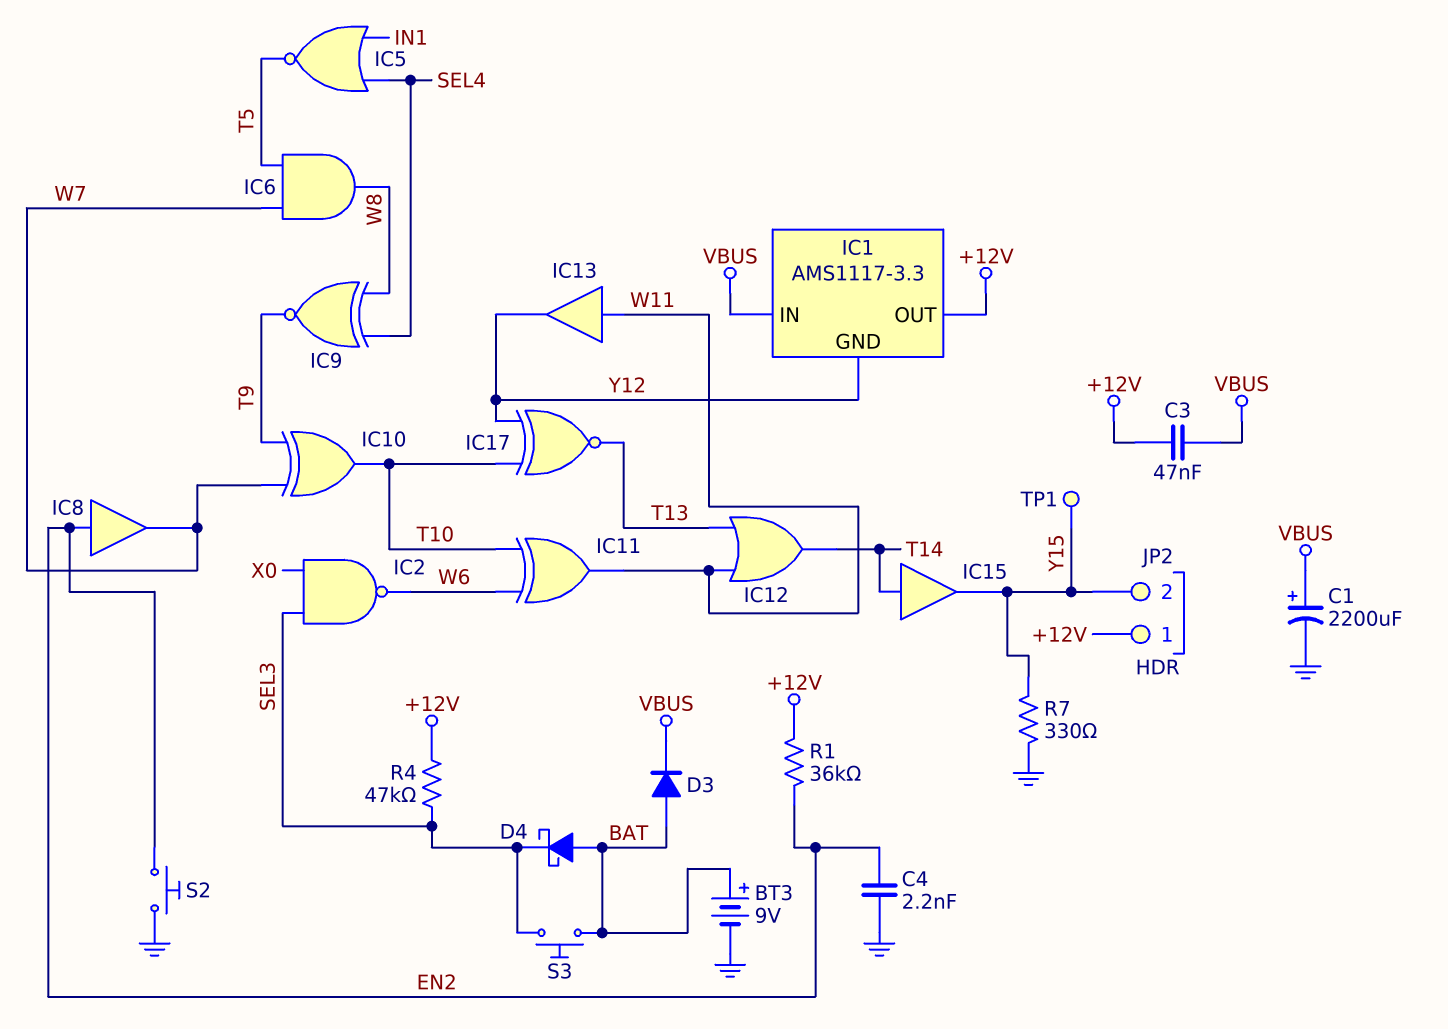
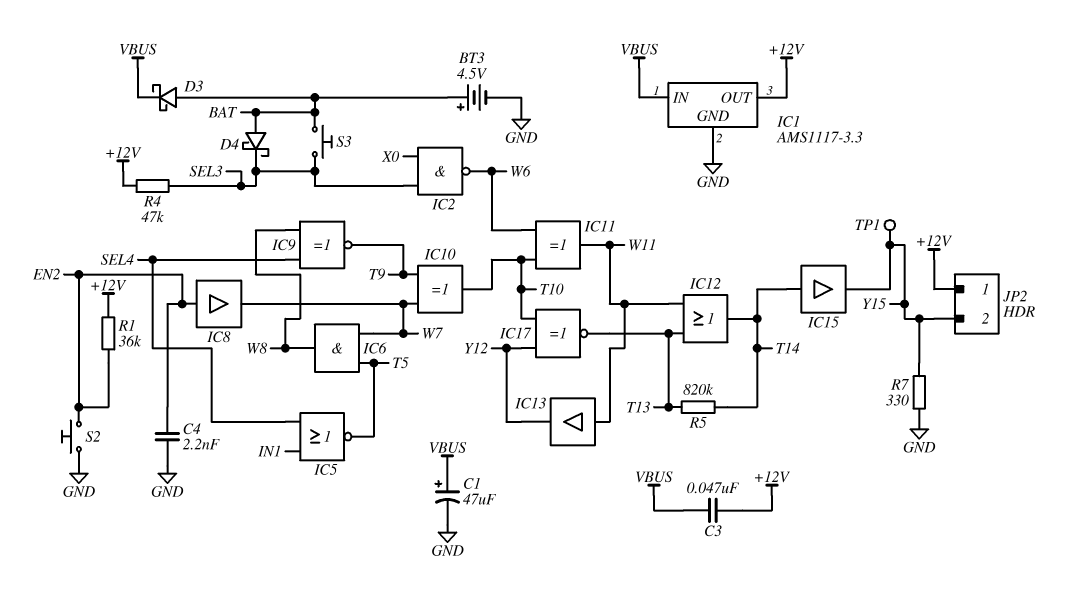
BT3: 9V (plus BAT, minus GND) -> 4.5V (plus BAT, minus GND)
C1: 2200uF (plus VBUS, minus GND) -> 47uF (plus VBUS, minus GND)
D3: diode (A BAT, K VBUS) -> schottky (A BAT, K VBUS)
IC1 pin GND: Y12 -> GND
R5: none -> 820k (T13, T14)

